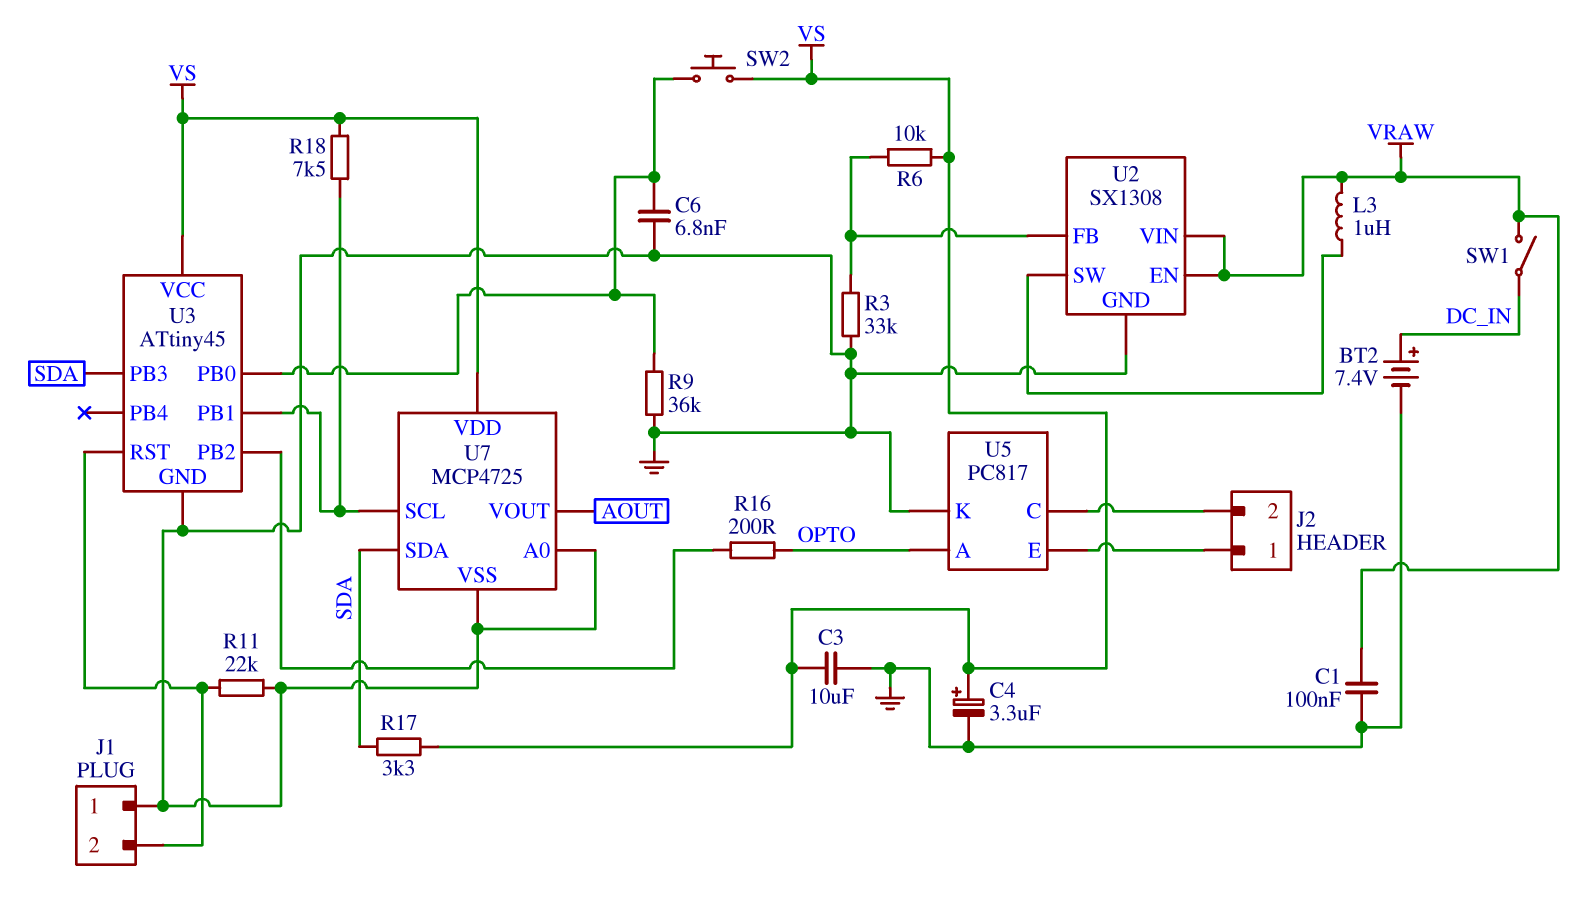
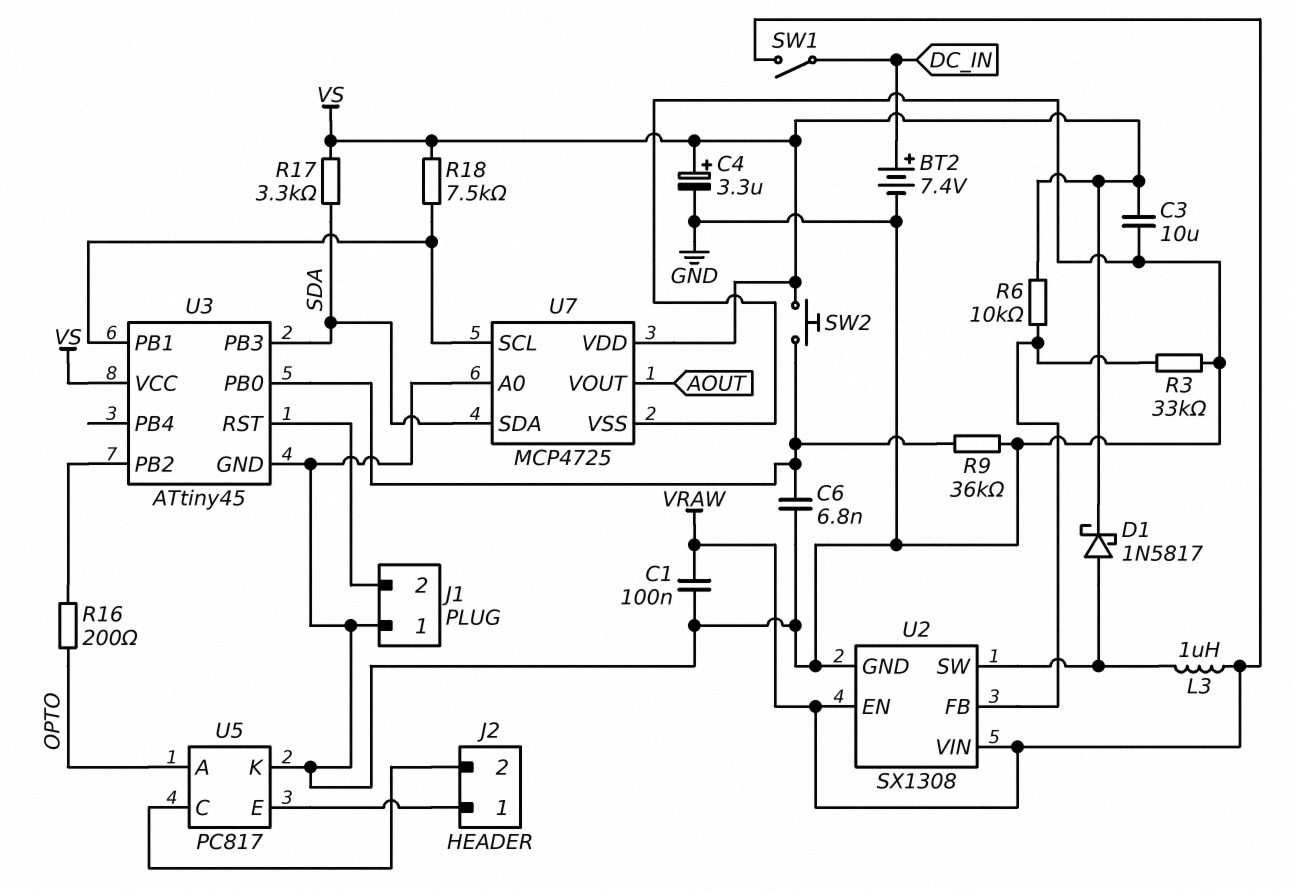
D1: none -> schottky 1N5817 (A U2/SW, K VS)
R11: 22k (GND, J1/2) -> none

